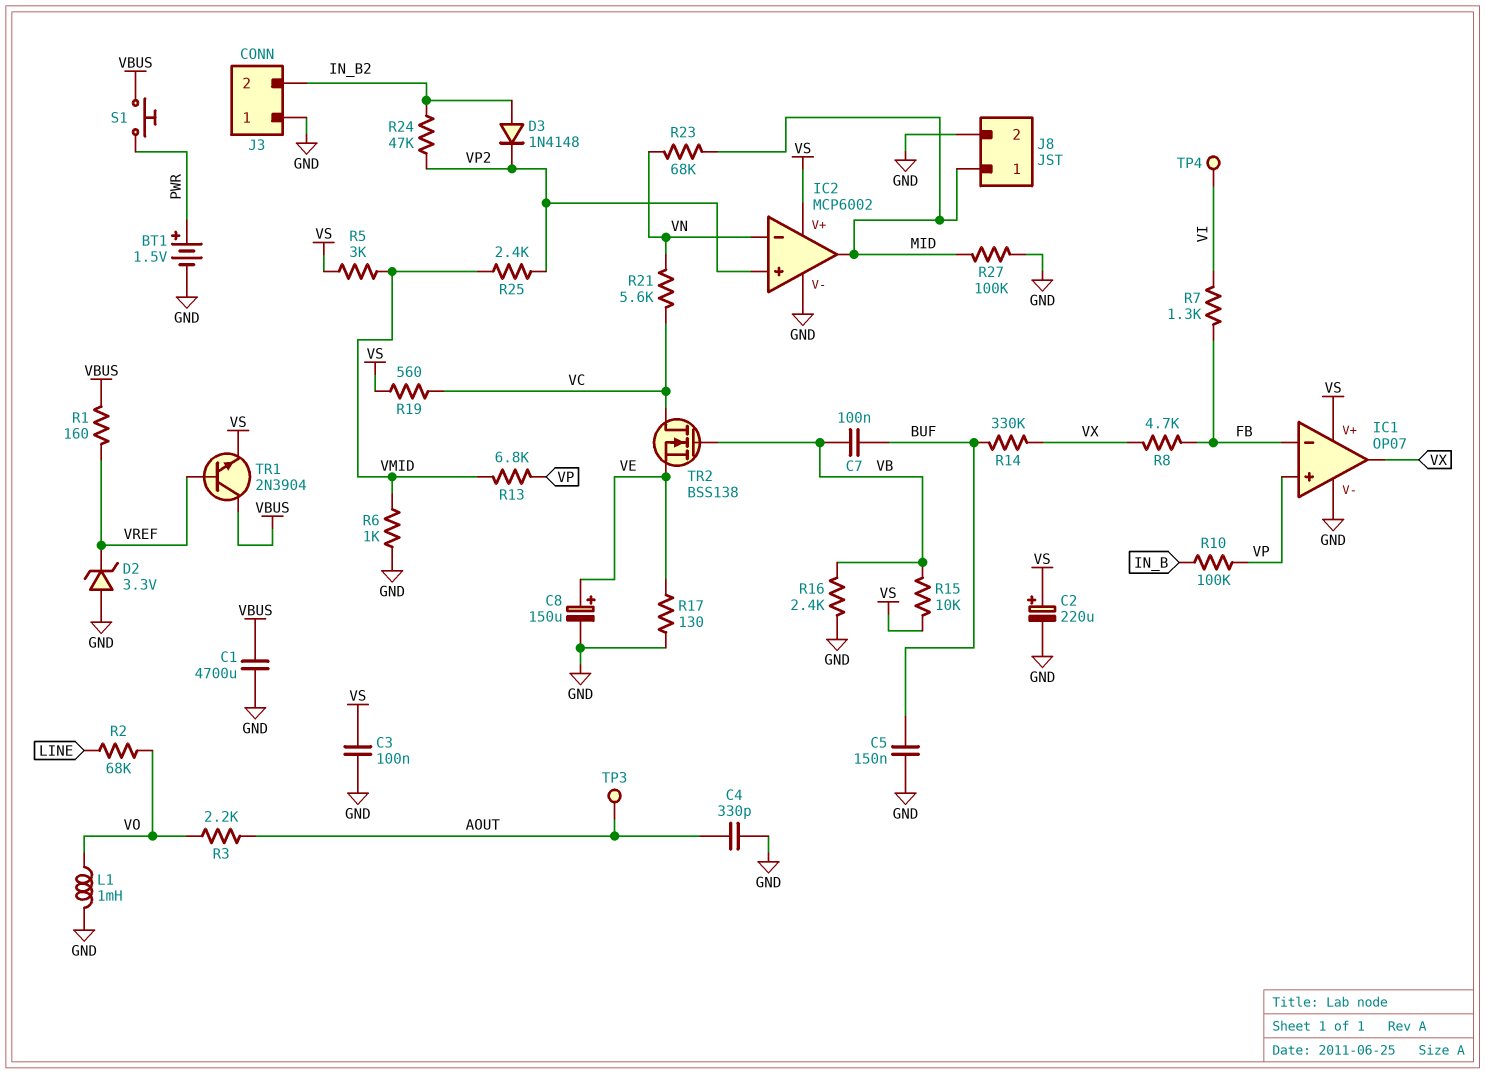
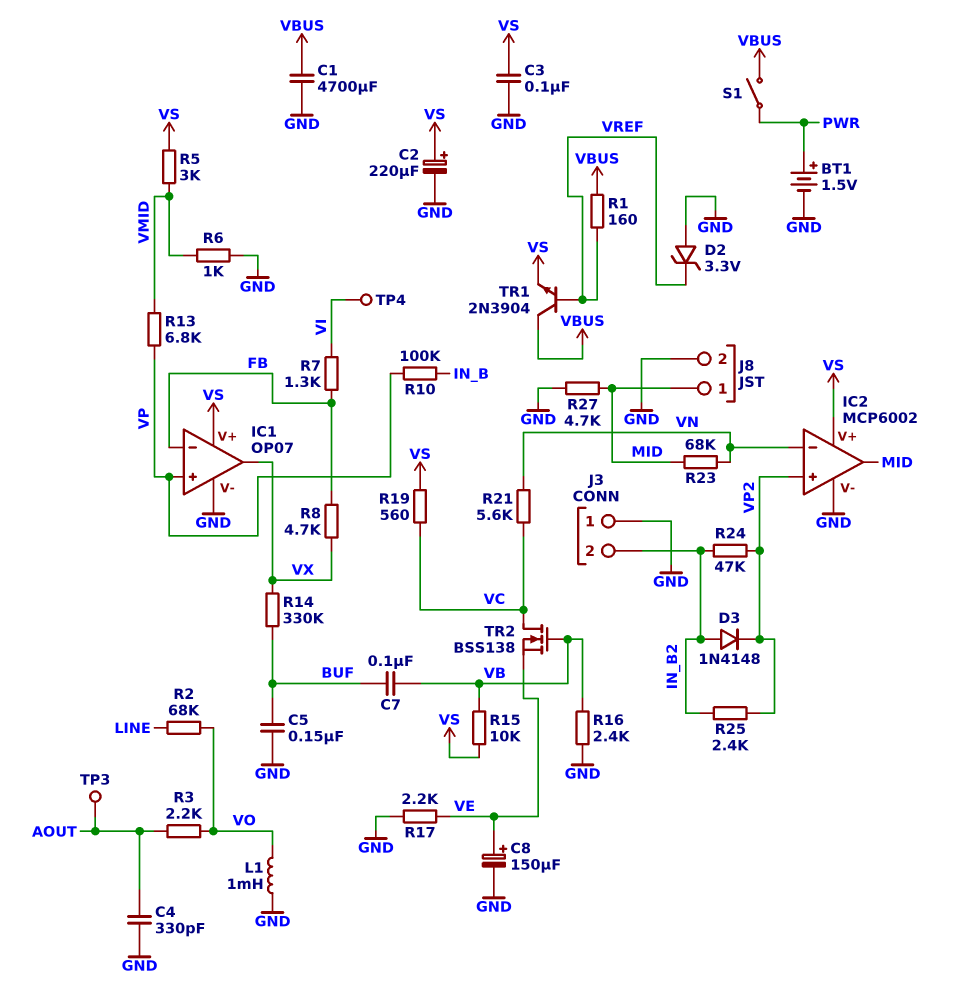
R17: 130 (GND, VE) -> 2.2k (GND, VE)
R25: 2.4k (VMID, VP2) -> 2.4k (IN_B2, VP2)
R27: 100k (GND, MID) -> 4.7k (GND, MID)
S1: button (PWR, VBUS) -> switch (PWR, VBUS)

